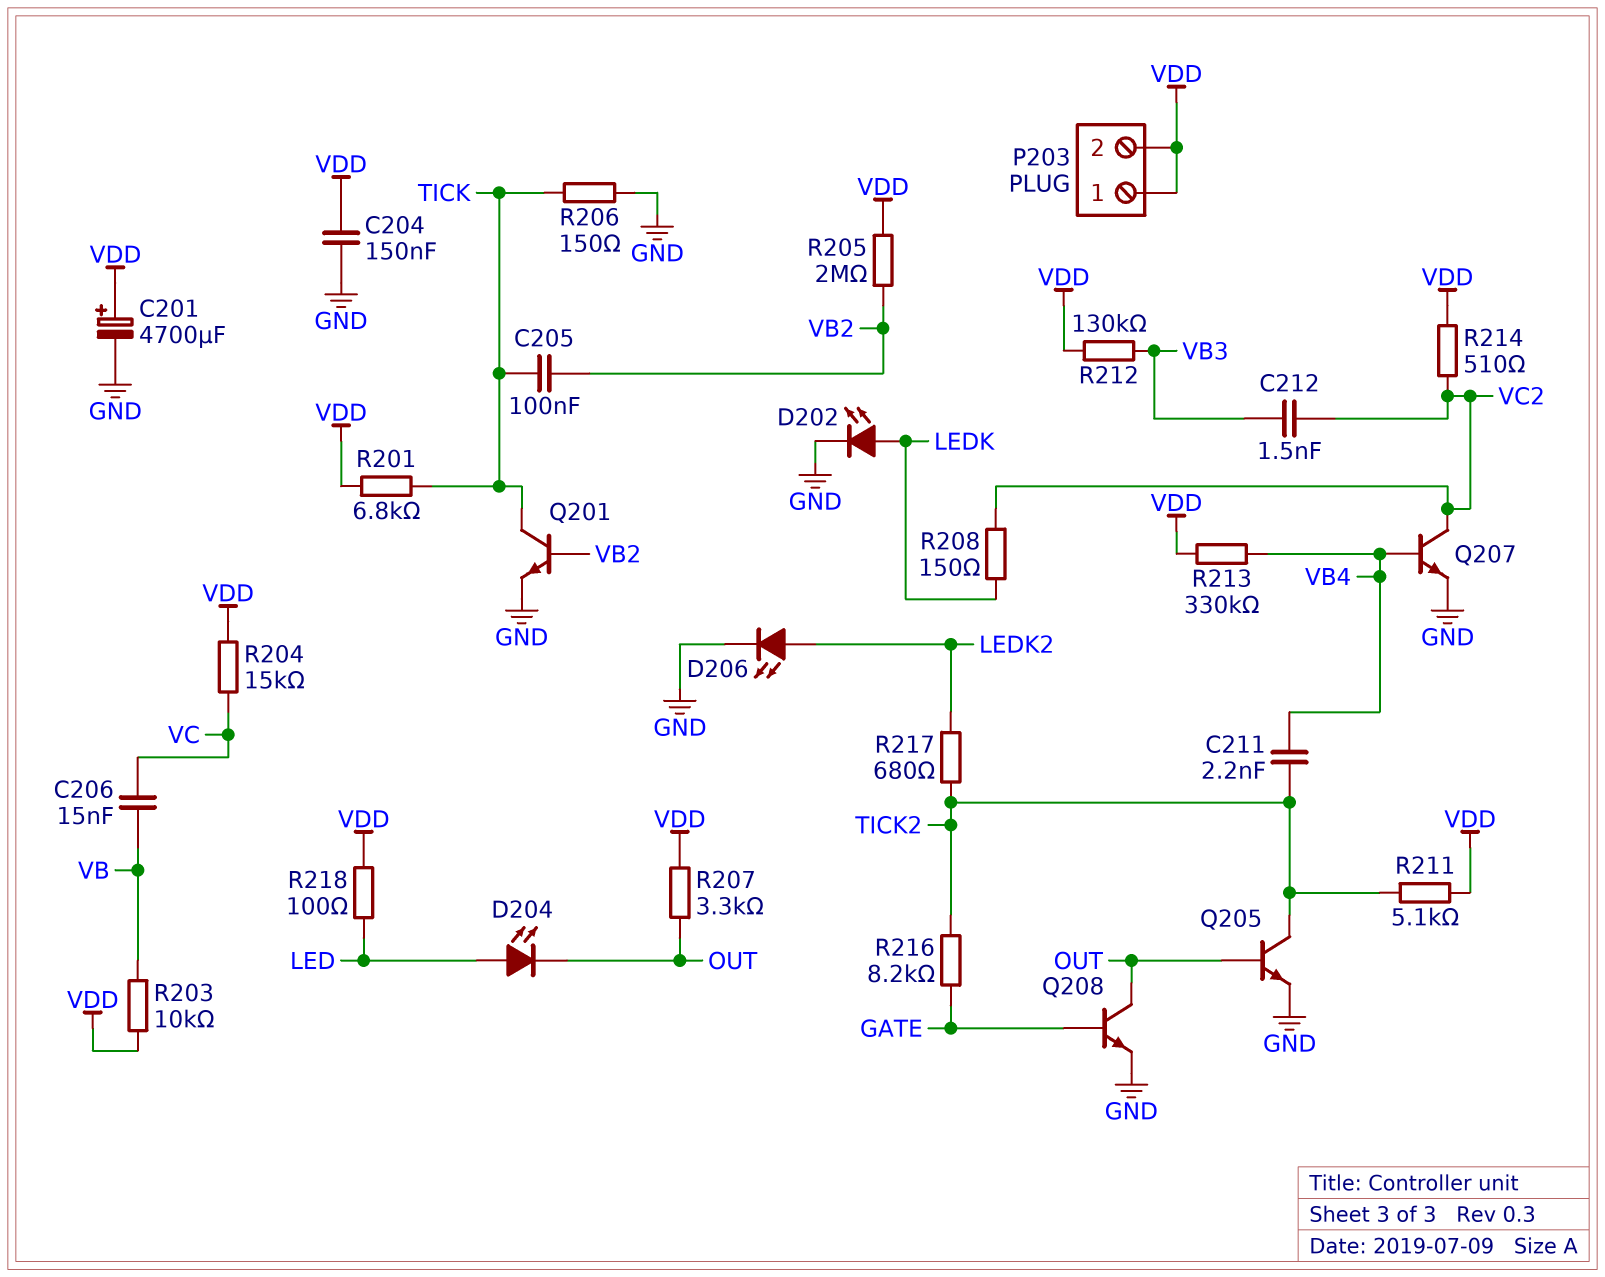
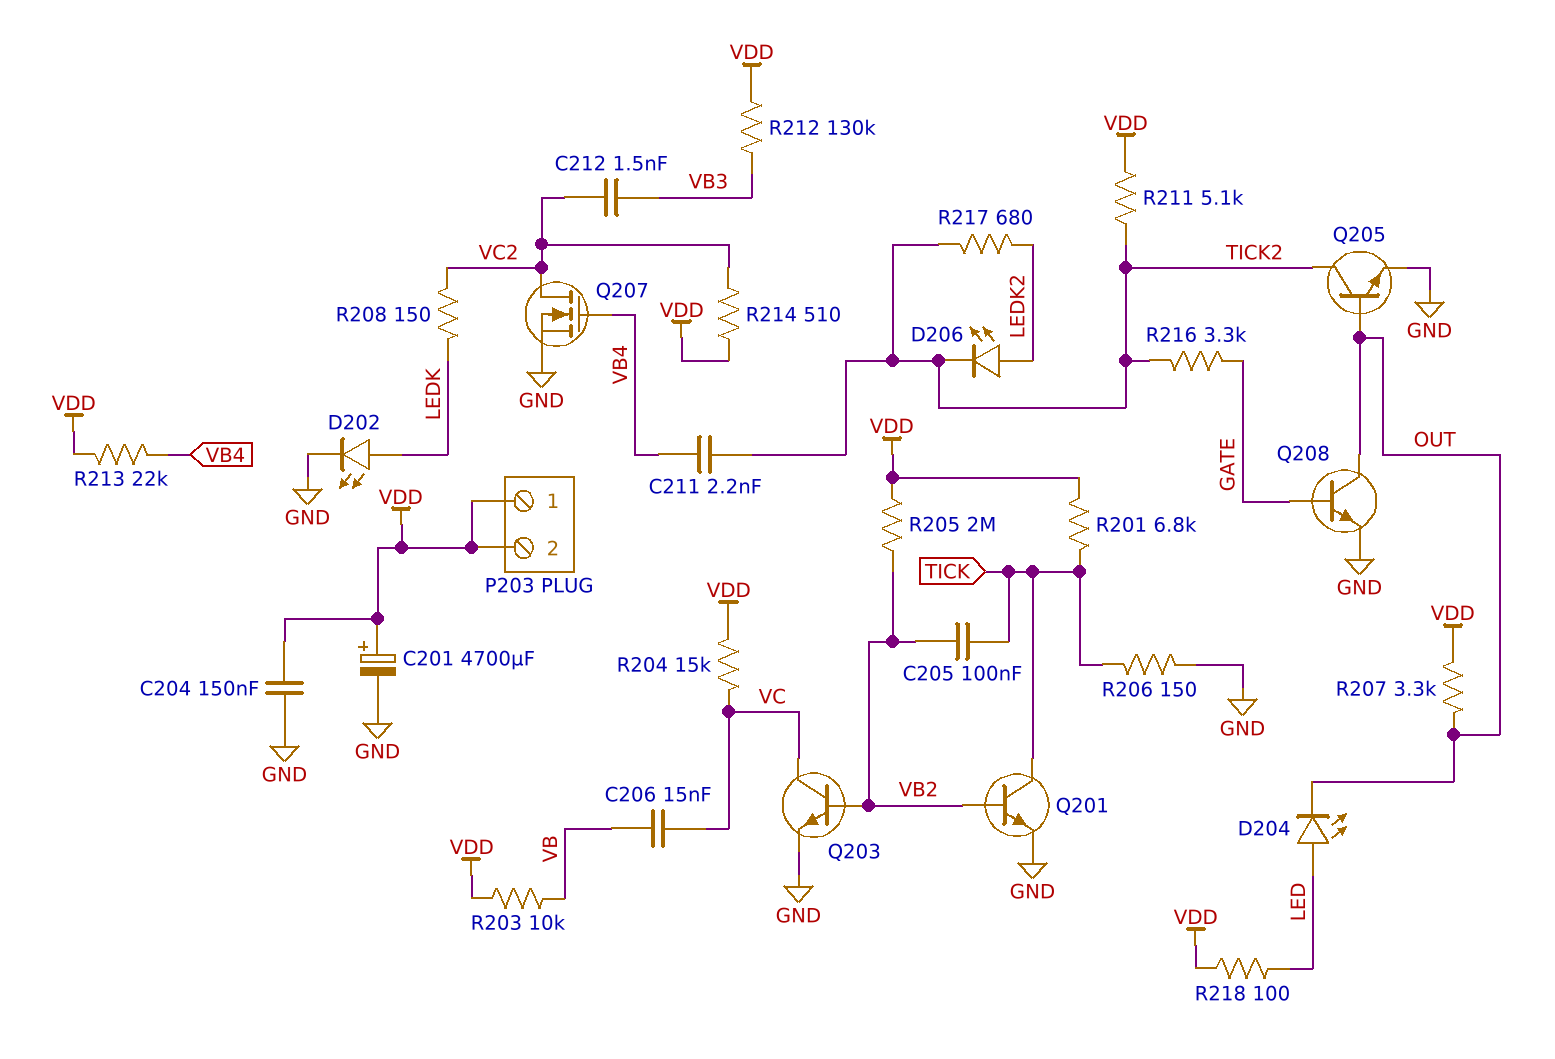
D206: LED (A LEDK2, K GND) -> LED (A LEDK2, K TICK2)
Q203: none -> NPN (B VB2, C VC, E GND)
Q207: NPN (B VB4, C VC2, E GND) -> NMOS (G VB4, D VC2, S GND)
R213: 330k (VB4, VDD) -> 22k (VB4, VDD)
R216: 8.2k (GATE, TICK2) -> 3.3k (GATE, TICK2)

